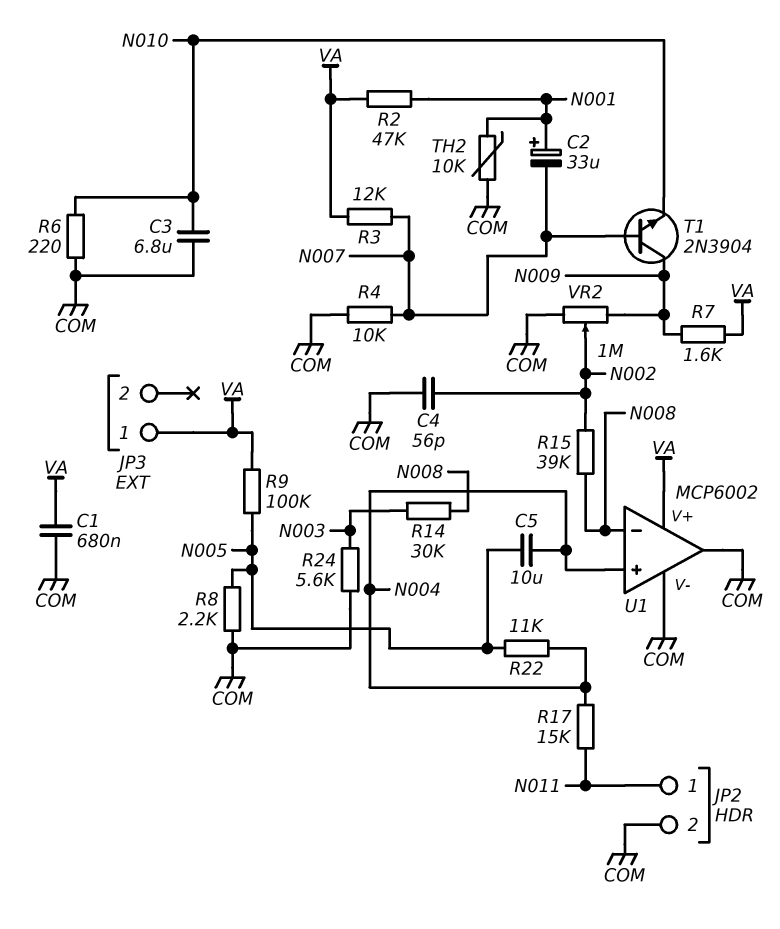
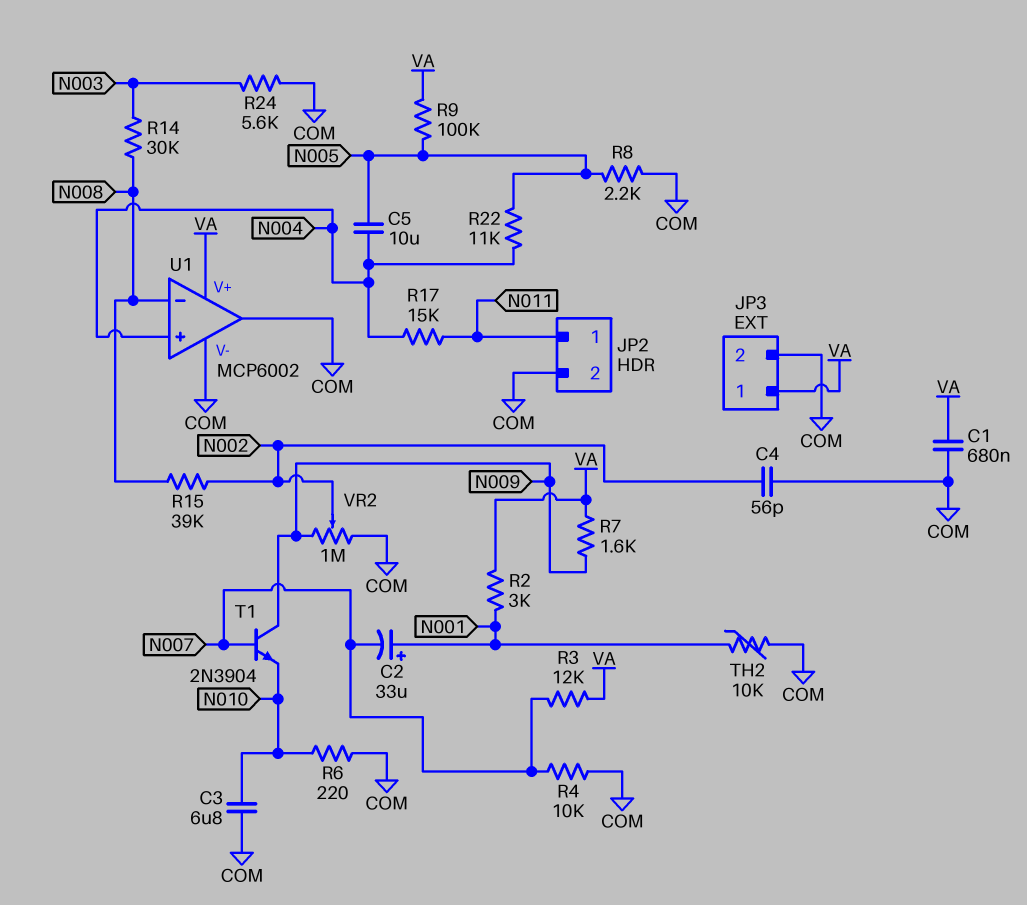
JP3 pin 2: none -> COM
R2: 47k (N001, VA) -> 3k (N001, VA)

